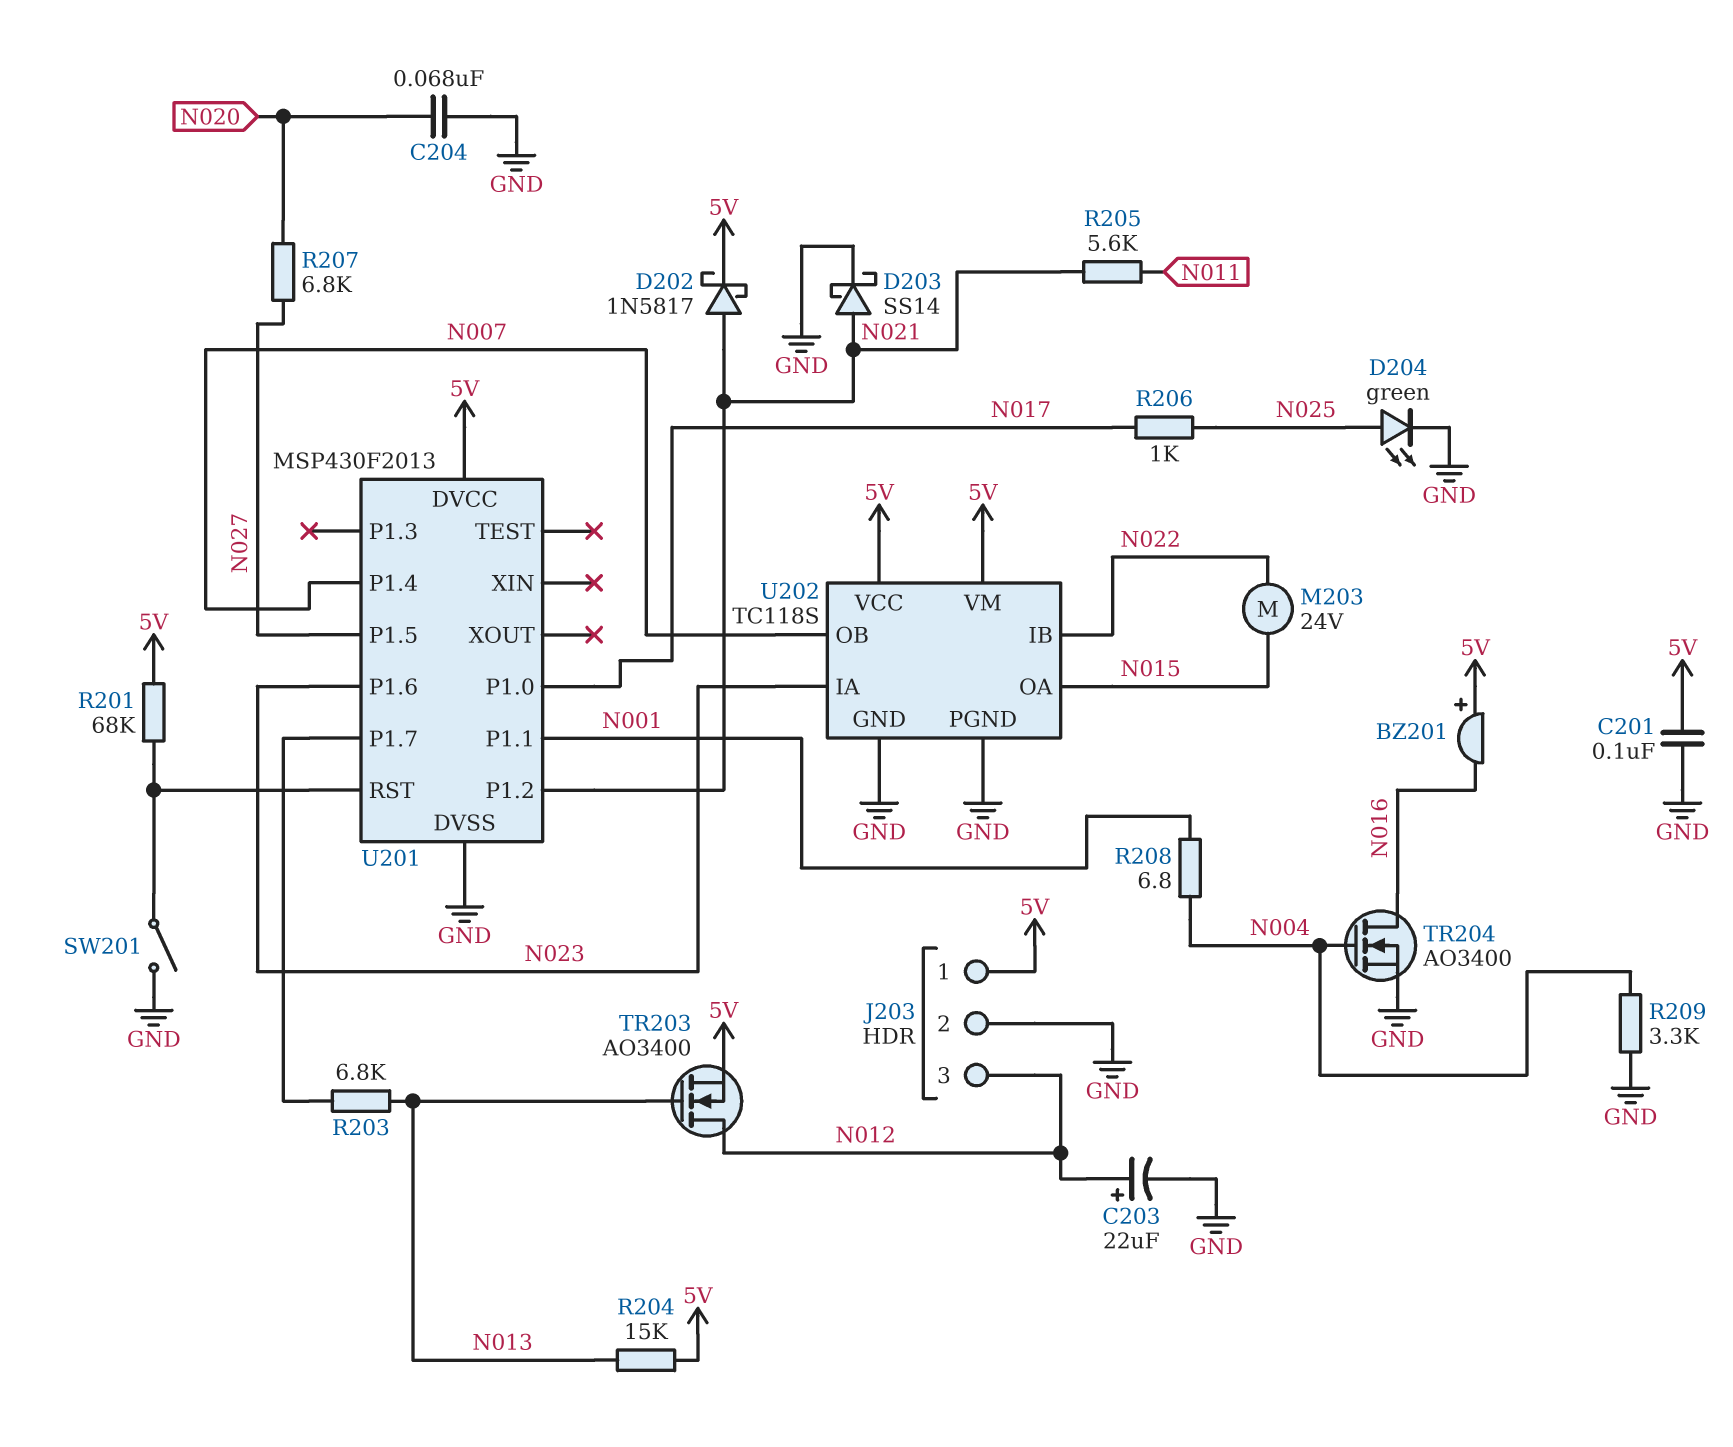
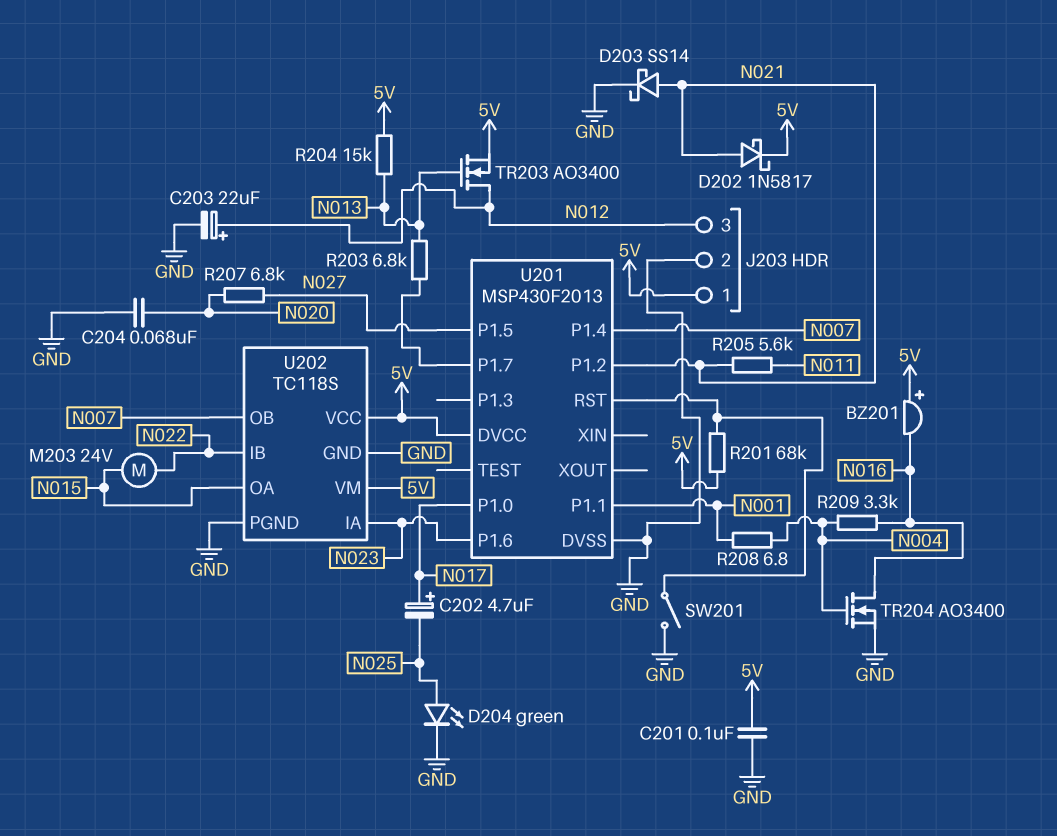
C202: none -> 4.7uF (plus N017, minus N025)
R206: 1k (N017, N025) -> none
R209: 3.3k (GND, N004) -> 3.3k (N004, N016)

